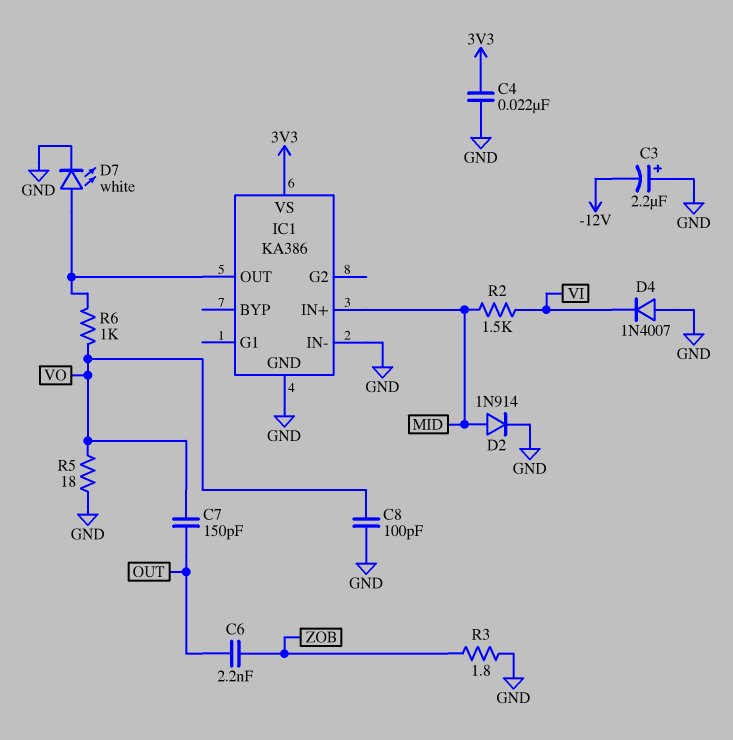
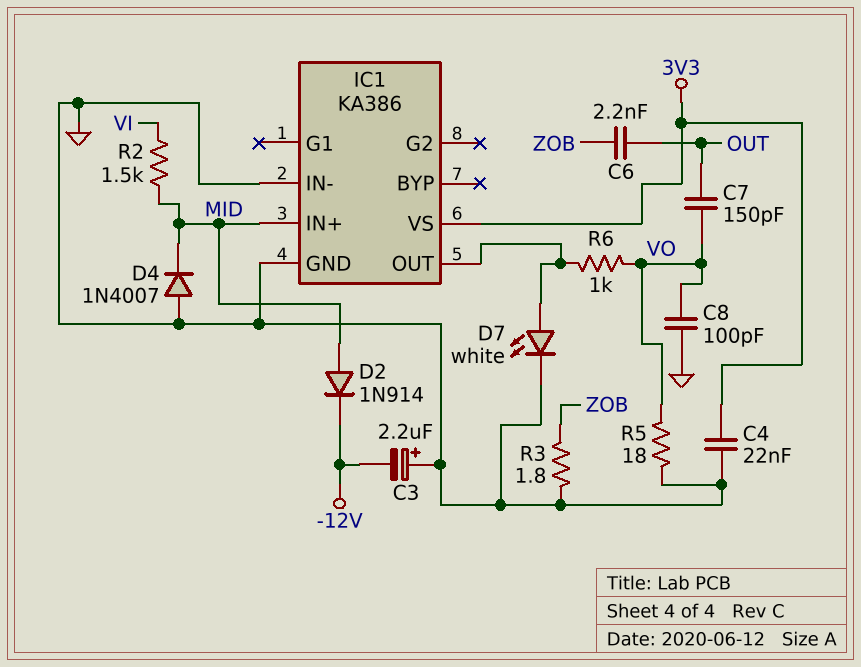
D2: diode 1N914 (A MID, K GND) -> diode 1N914 (A MID, K -12V)
D4: diode 1N4007 (A GND, K VI) -> diode 1N4007 (A GND, K MID)

